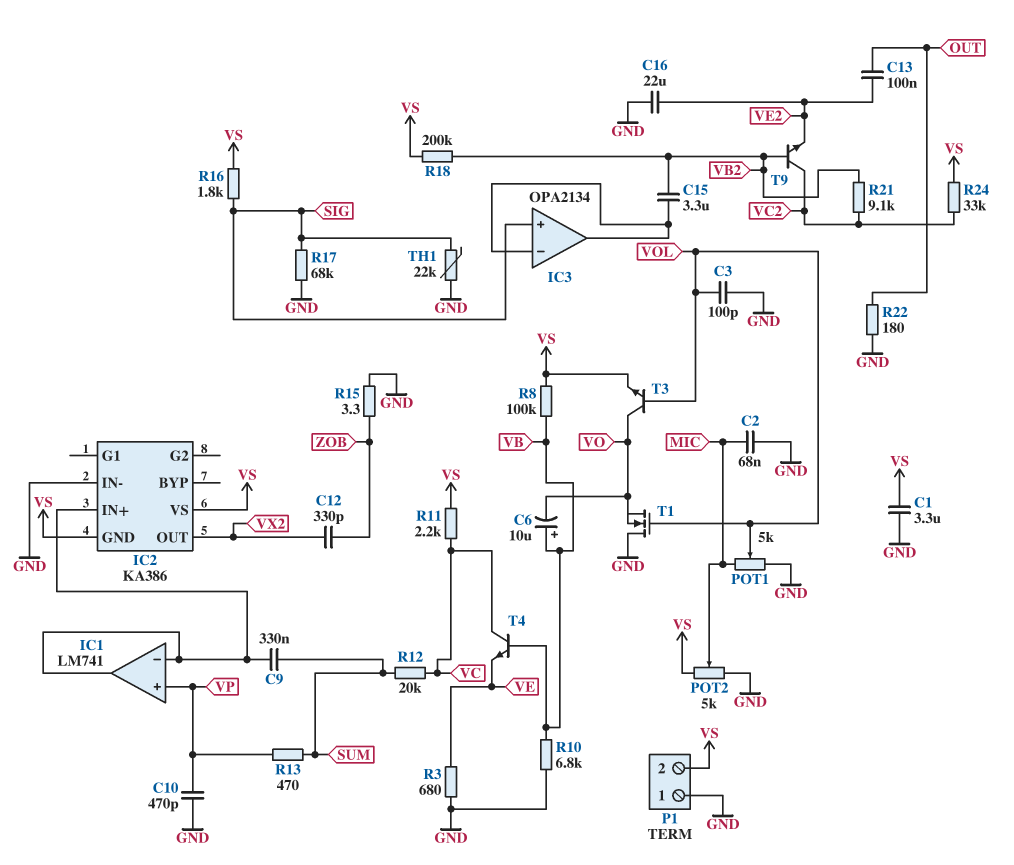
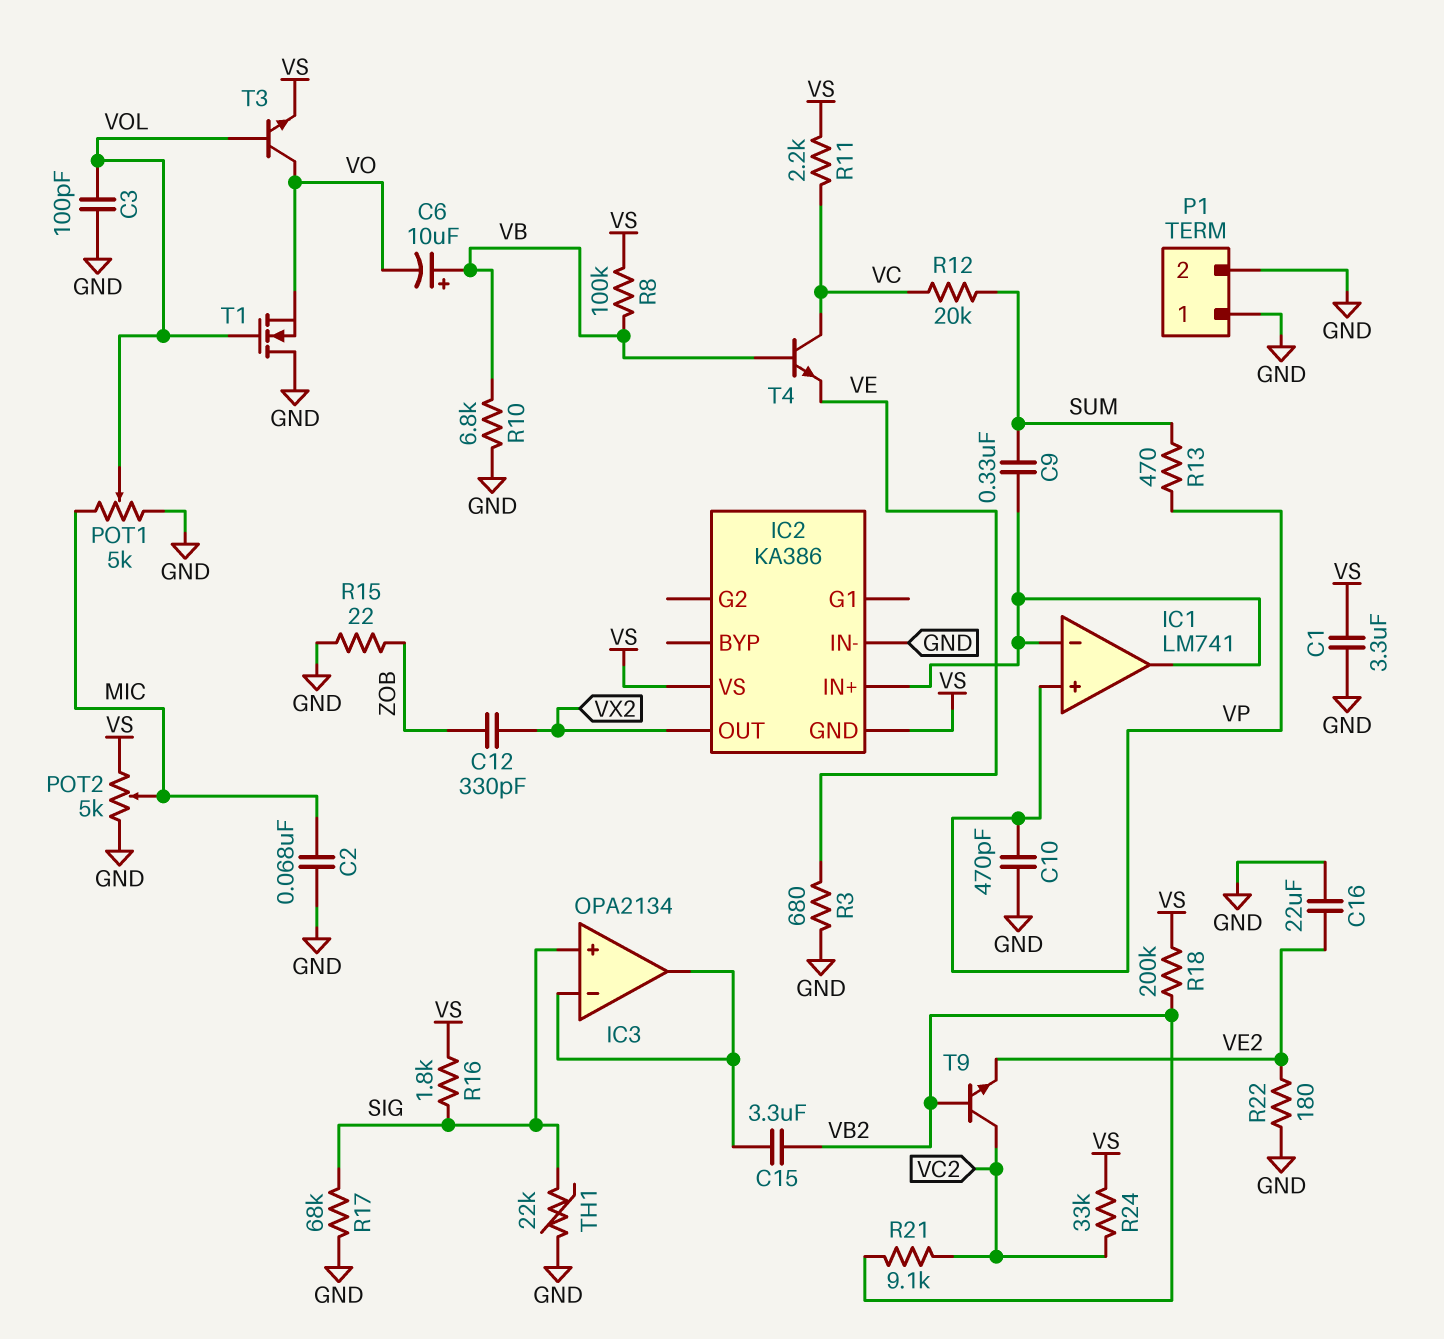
C13: 100nF (OUT, VE2) -> none
P1 pin 2: VS -> GND
R15: 3.3 (GND, ZOB) -> 22 (GND, ZOB)
R22: 180 (GND, OUT) -> 180 (GND, VE2)

